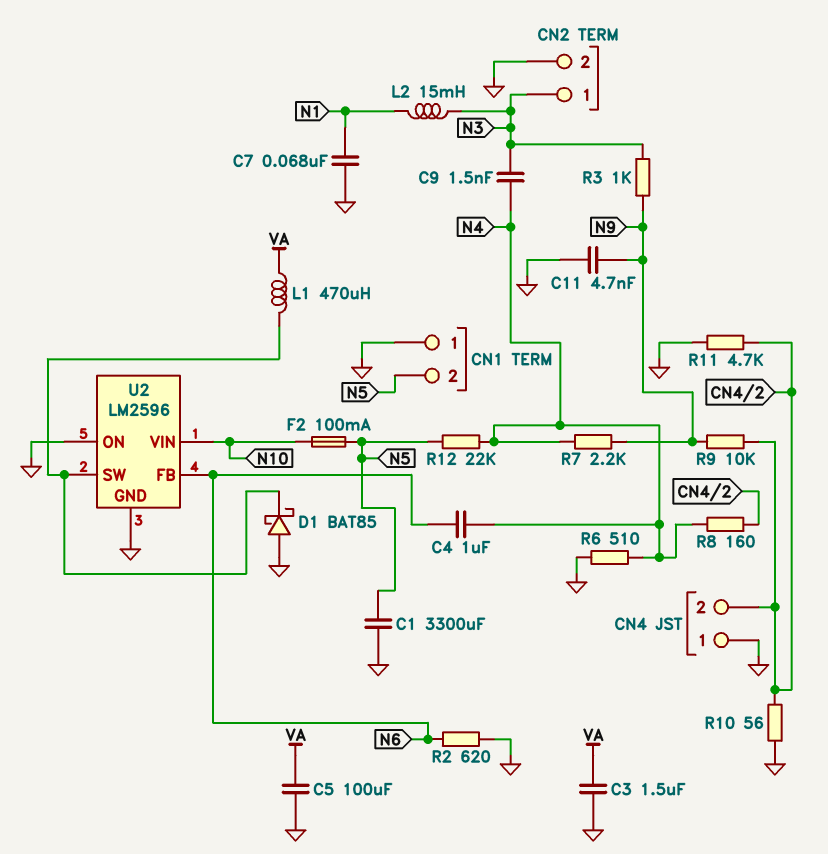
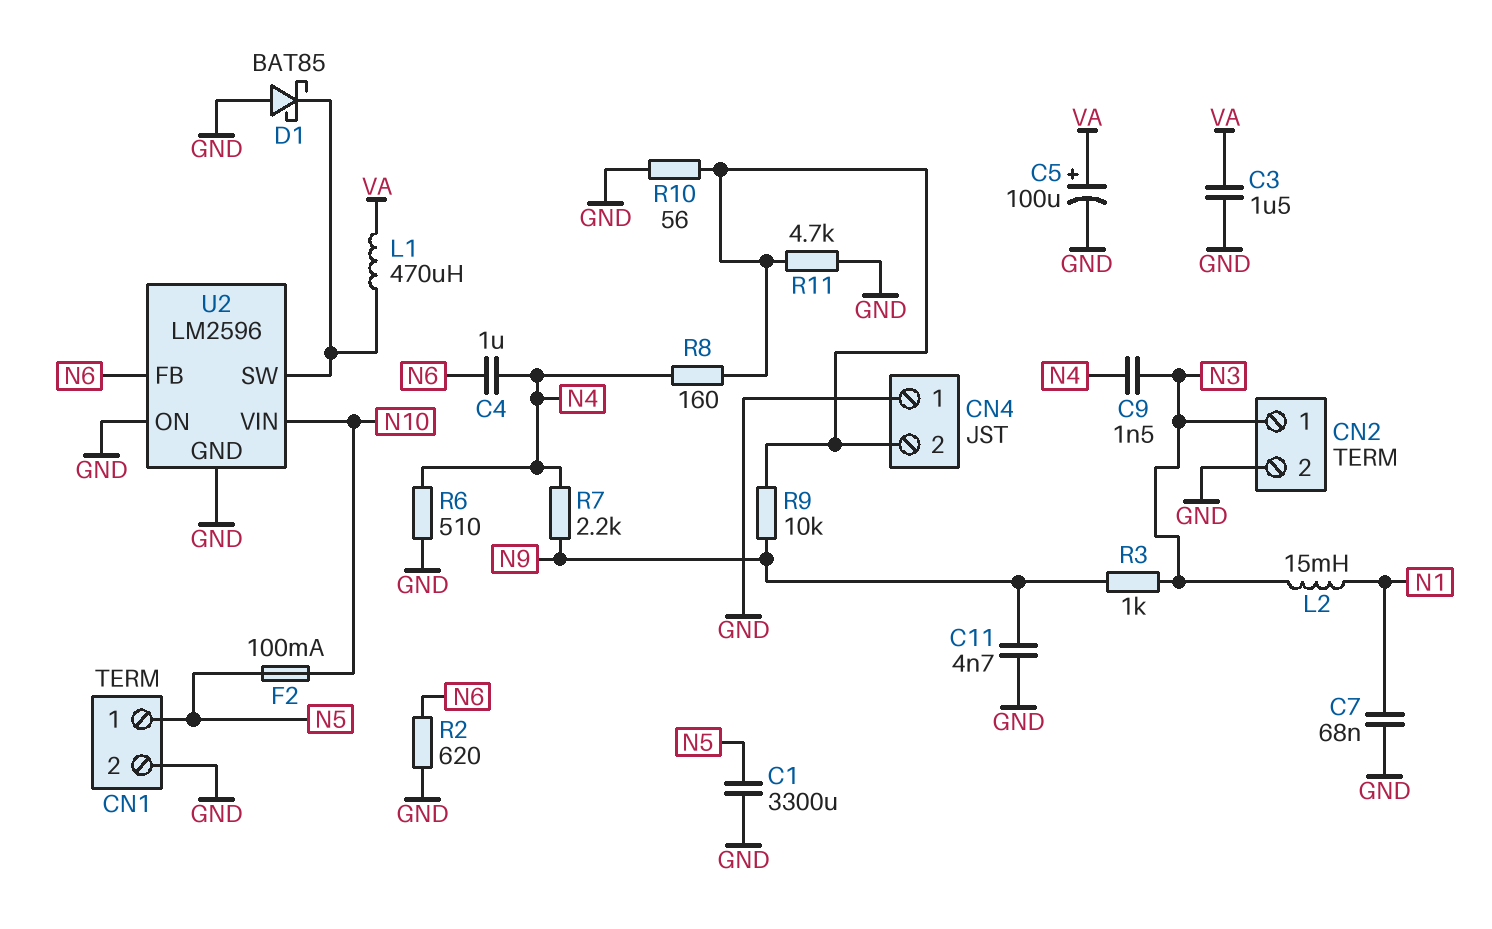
C5: 100uF (GND, VA) -> 100uF (plus VA, minus GND)
CN1 pin 1: GND -> N5
CN1 pin 2: N5 -> GND
R12: 22k (N4, N5) -> none

